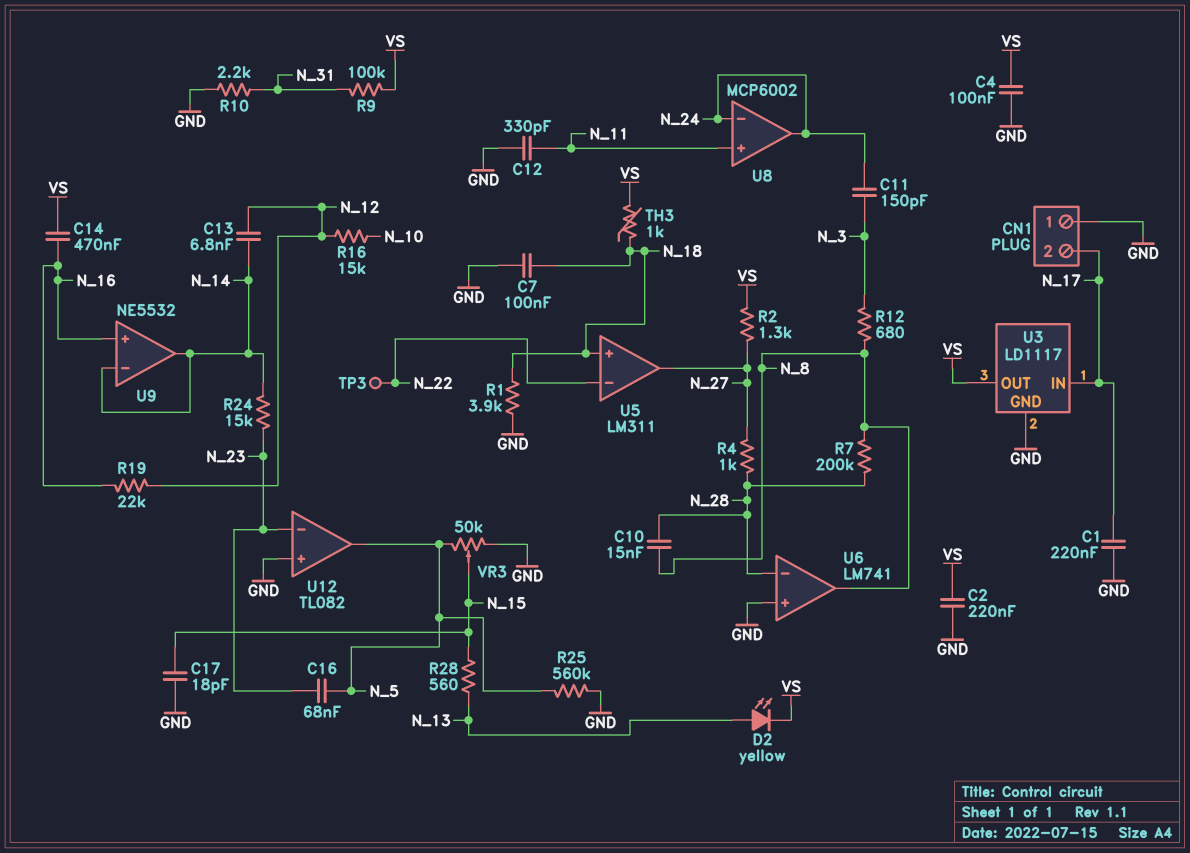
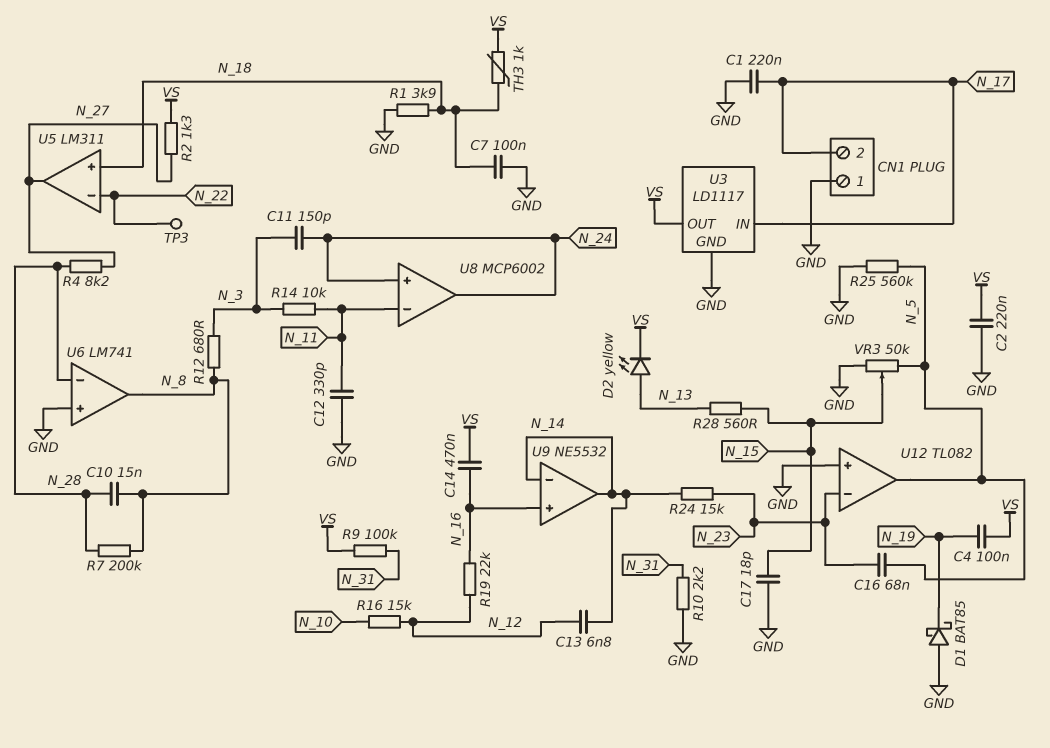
C4: 100nF (GND, VS) -> 100nF (N_19, VS)
D1: none -> schottky BAT85 (A GND, K N_19)
R4: 1k (N_27, N_28) -> 8.2k (N_27, N_28)
R14: none -> 10k (N_3, N_11)
U8 pin in+: N_11 -> N_24
U8 pin in-: N_24 -> N_11

